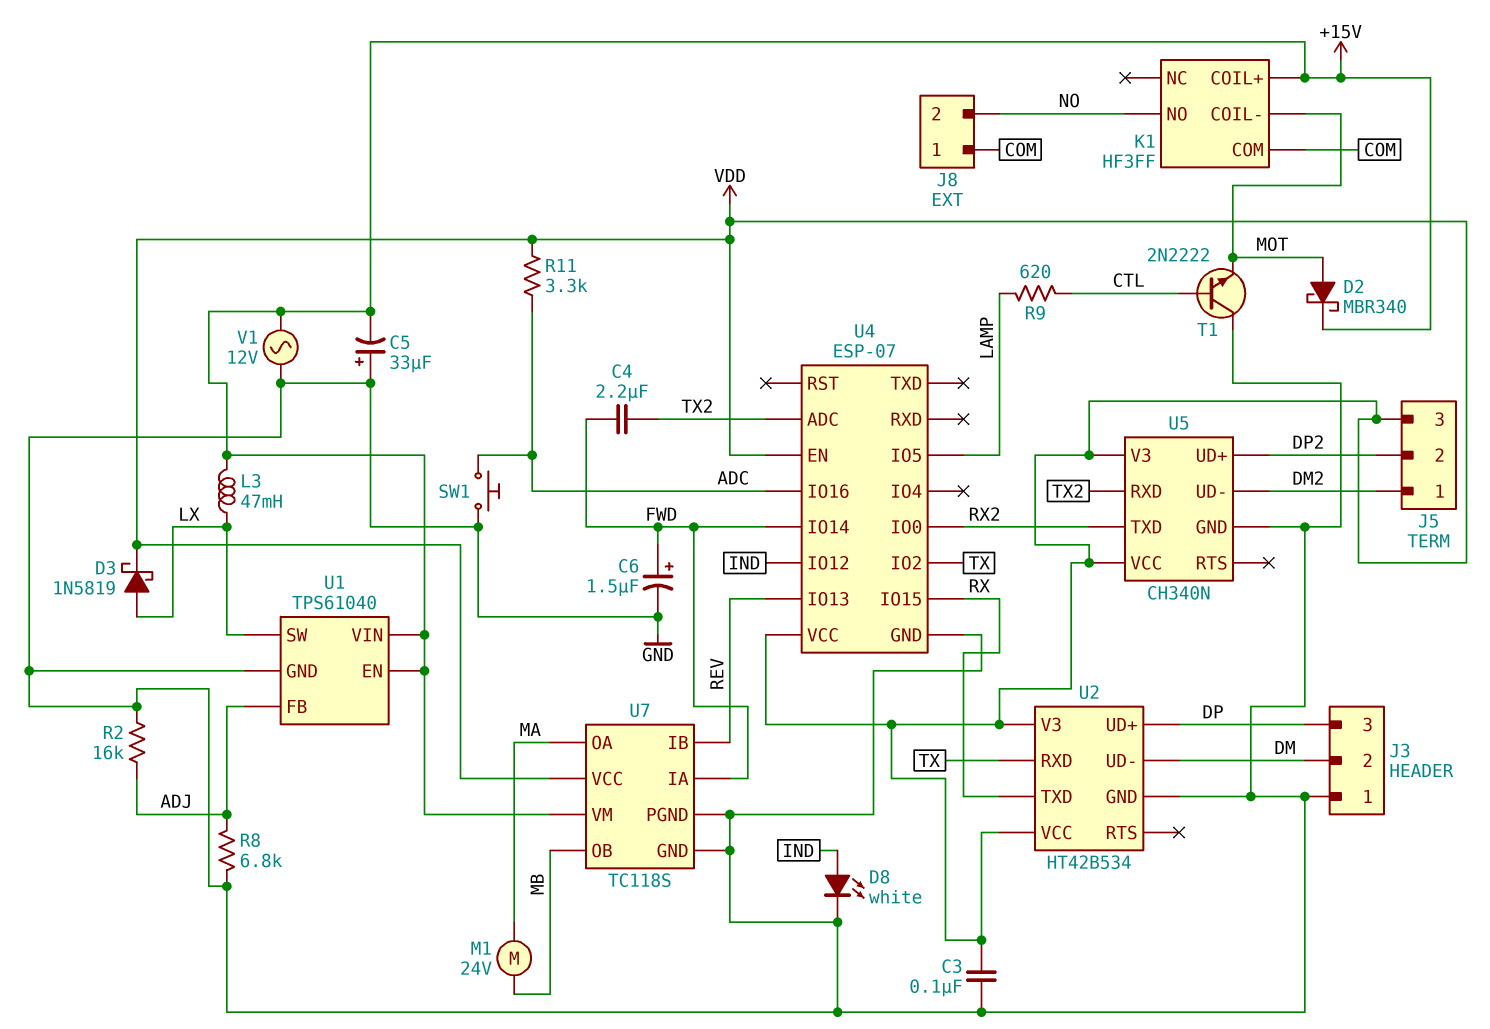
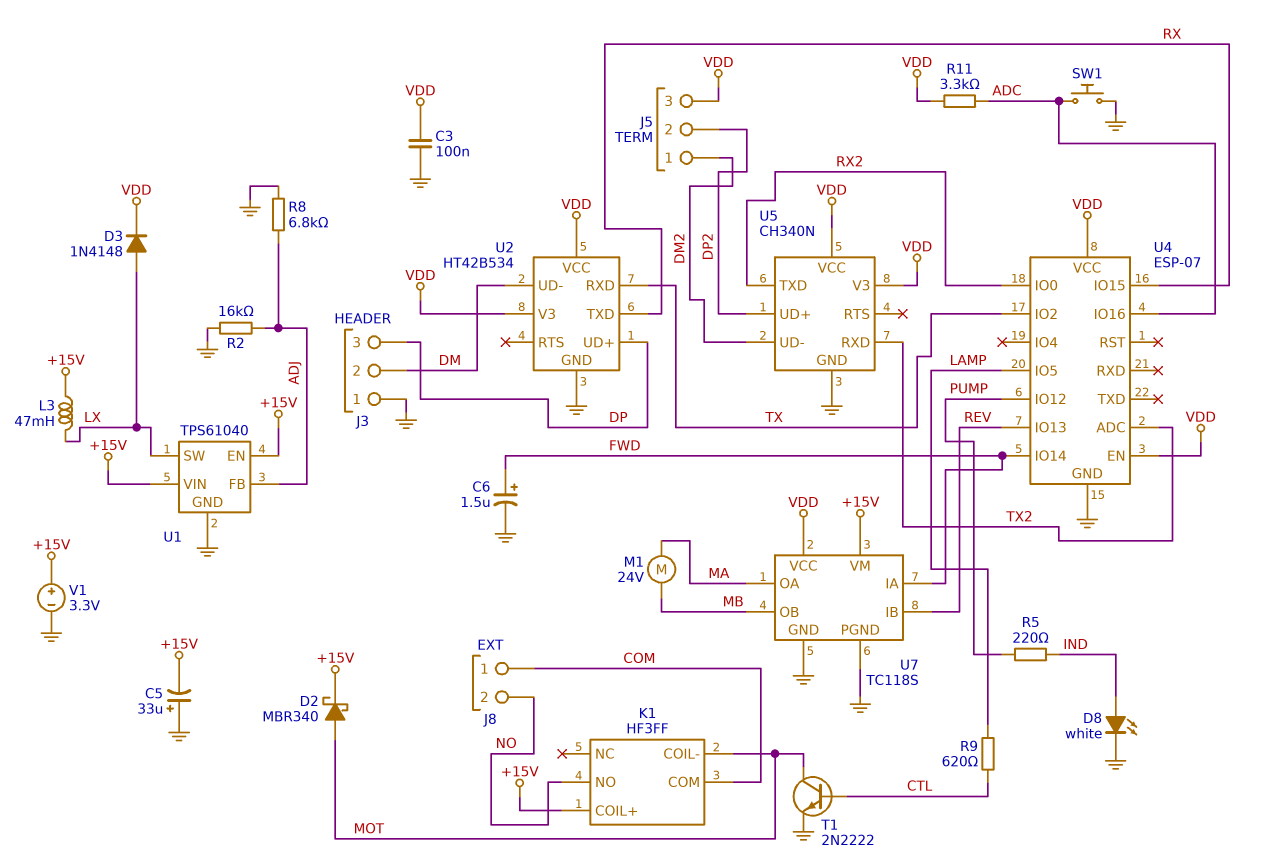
C4: 2.2uF (FWD, TX2) -> none
D3: schottky 1N5819 (A LX, K VDD) -> diode 1N4148 (A LX, K VDD)
R5: none -> 220 (IND, PUMP)
T1: NPN 2N2222 (B CTL, C GND, E MOT) -> NPN 2N2222 (B CTL, C MOT, E GND)
U4 pin IO12: IND -> PUMP
V1: AC 12V (+15V, GND) -> 3.3V (plus +15V, minus GND)

